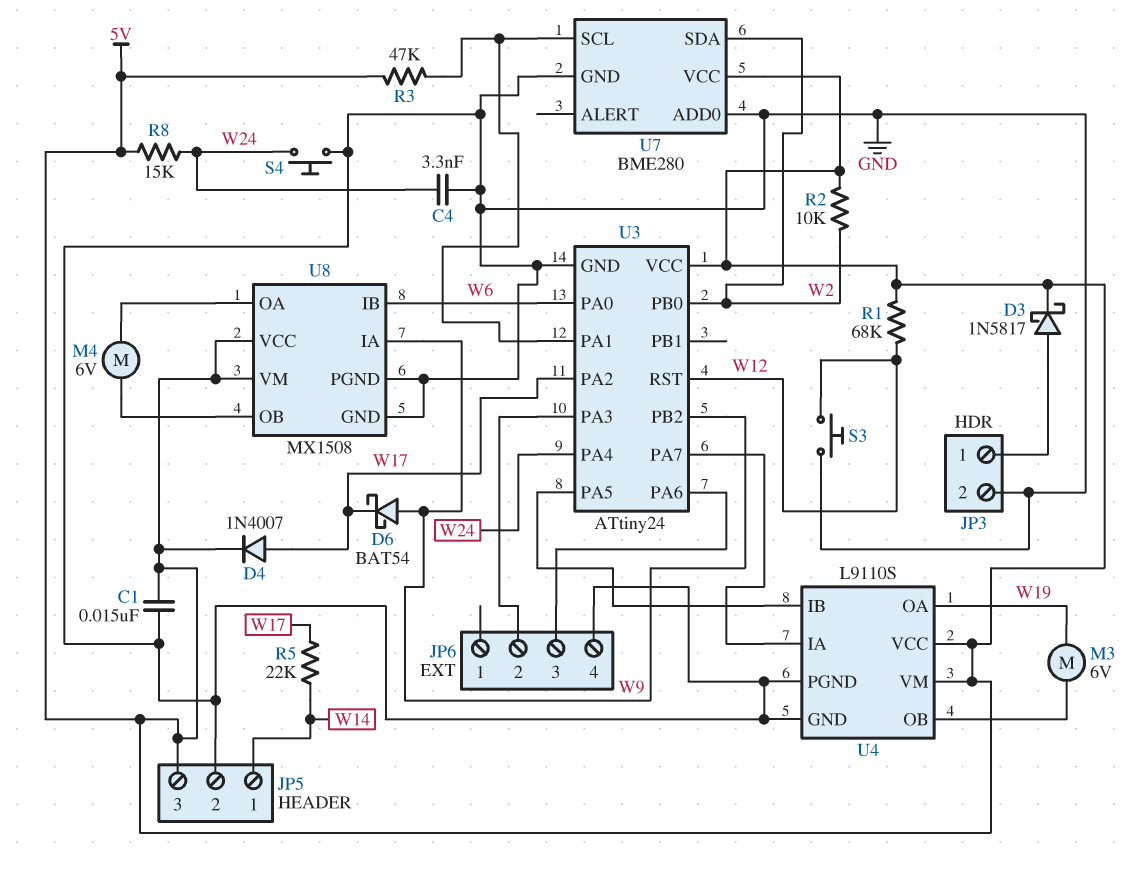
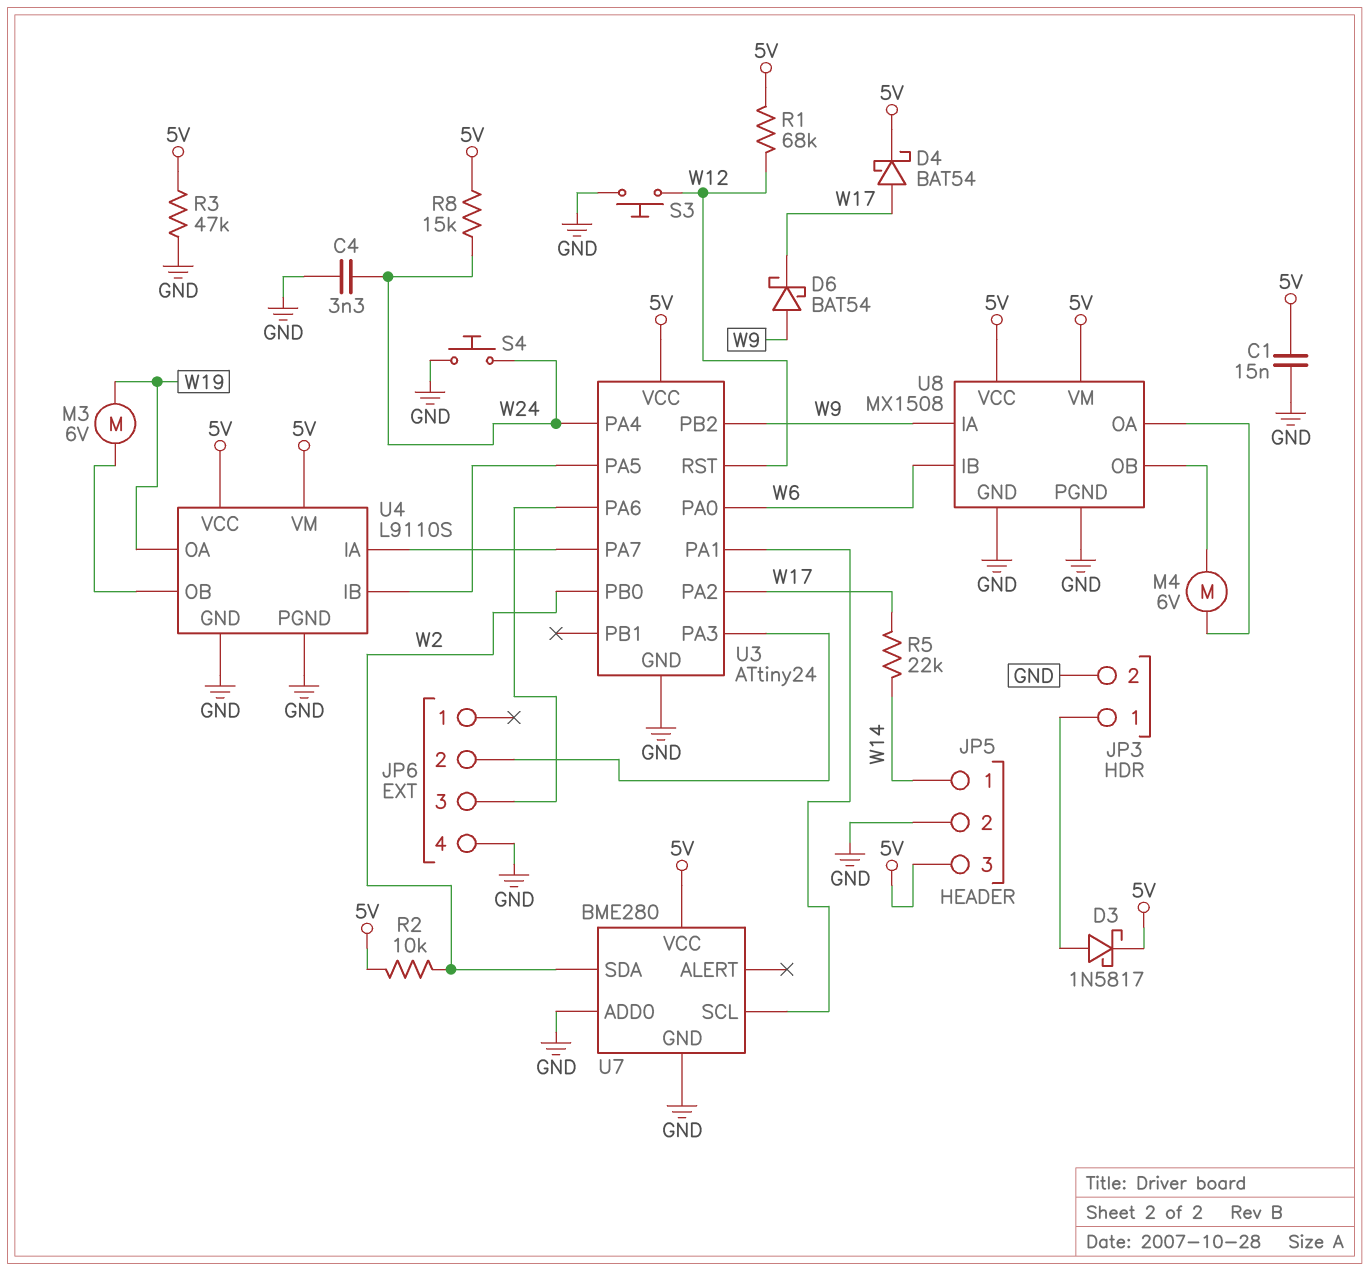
D4: diode 1N4007 (A W17, K 5V) -> schottky BAT54 (A W17, K 5V)
R3: 47k (5V, U3/PA1) -> 47k (5V, GND)

